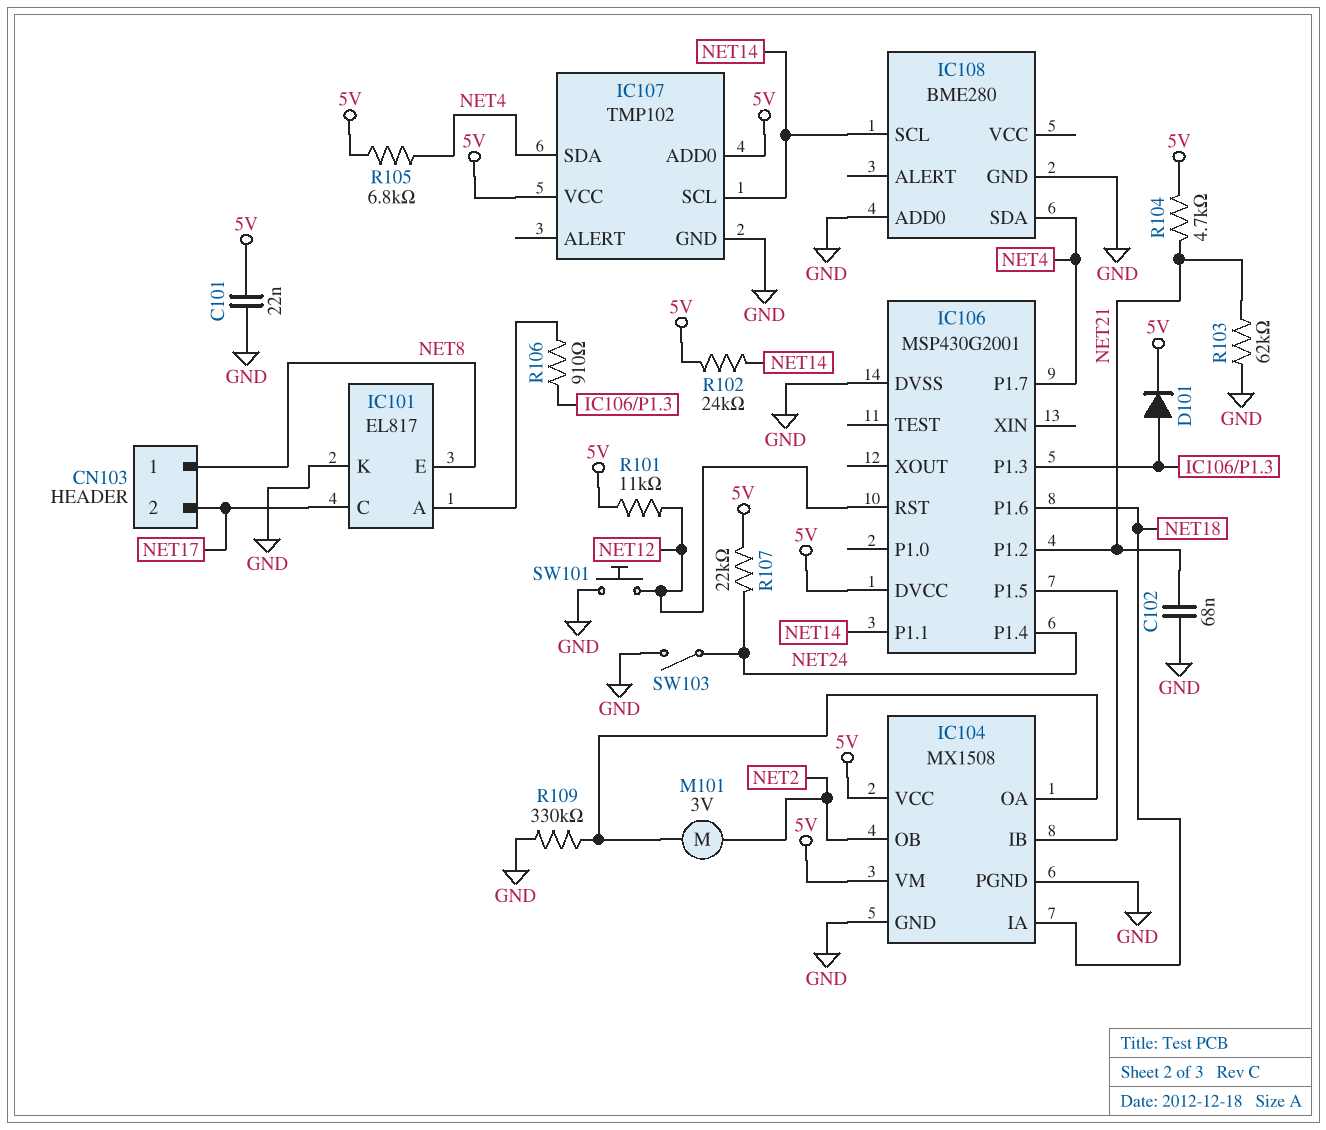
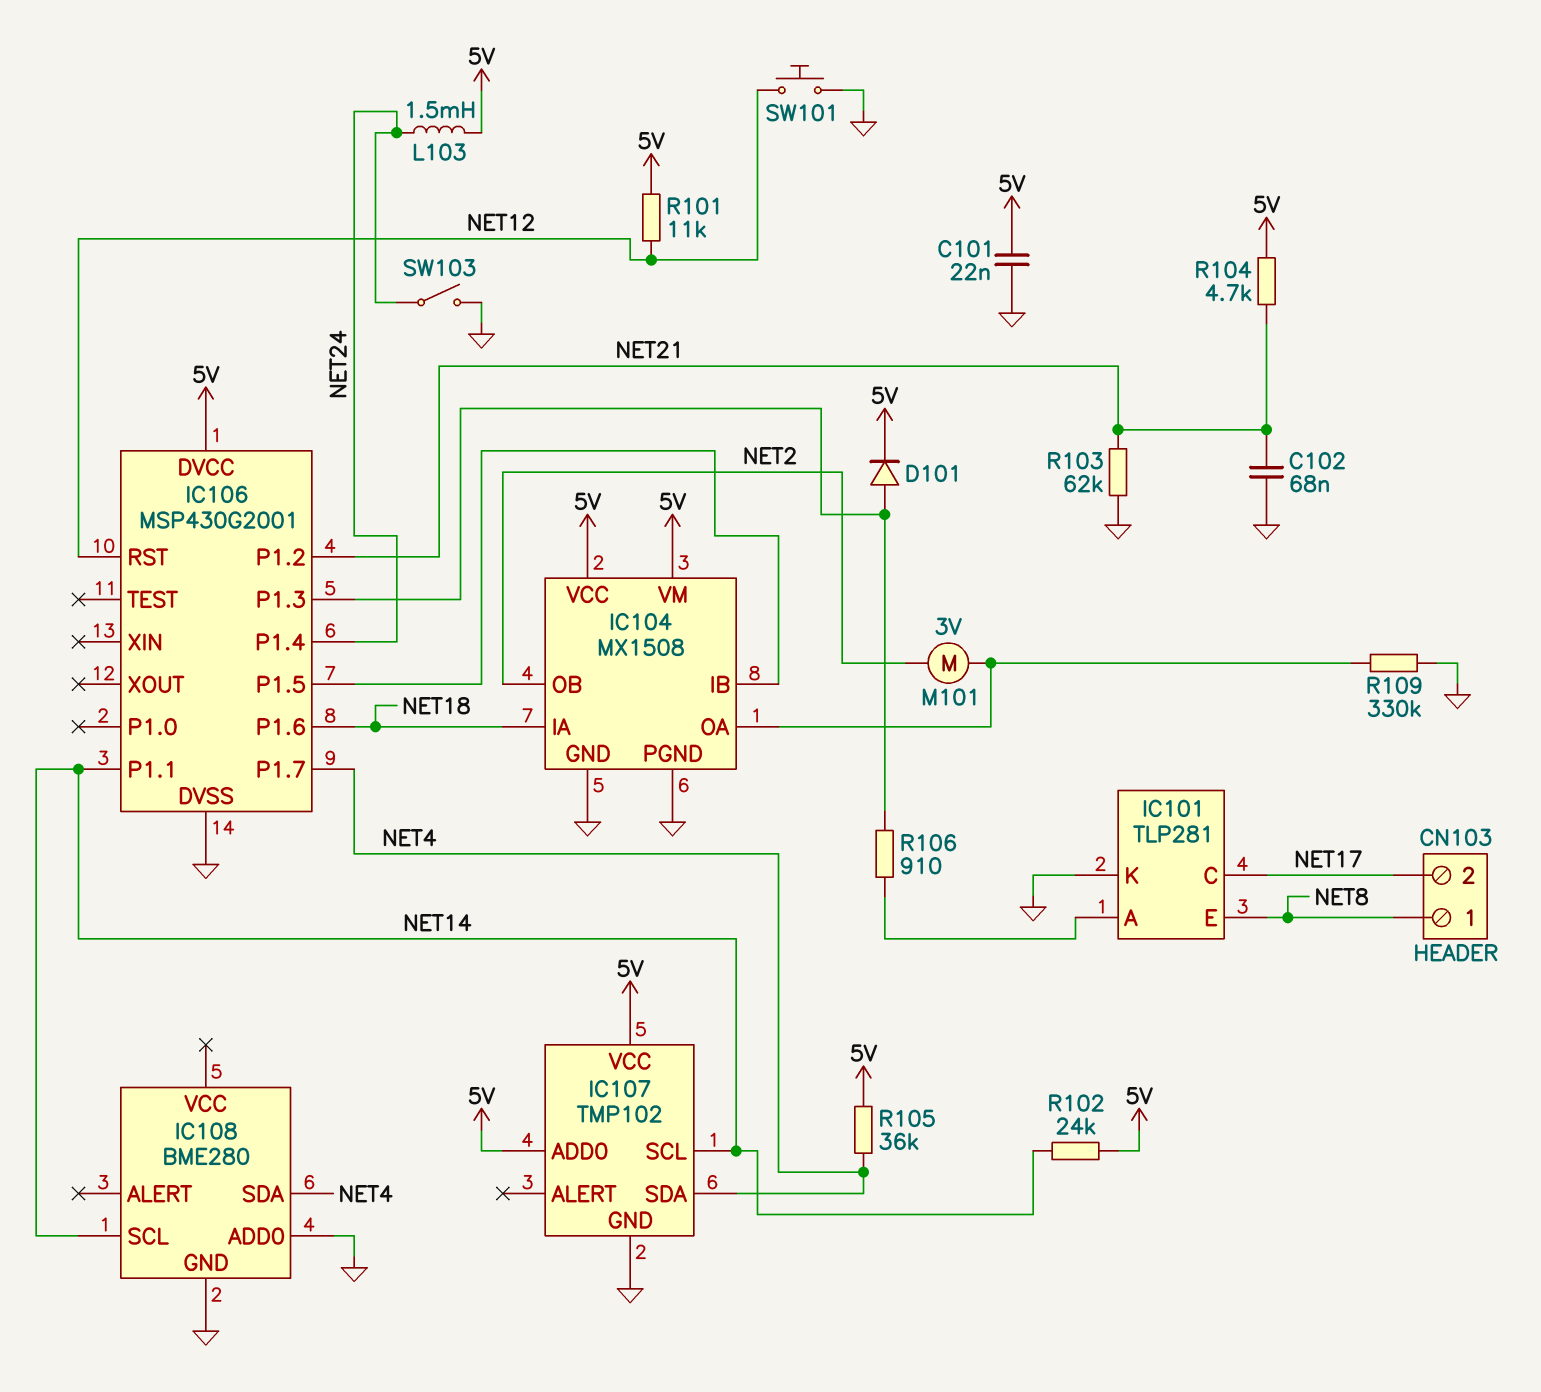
IC101: EL817 -> TLP281
L103: none -> 1.5mH (5V, NET24)
R105: 6.8k (5V, NET4) -> 36k (5V, NET4)
R107: 22k (5V, NET24) -> none

